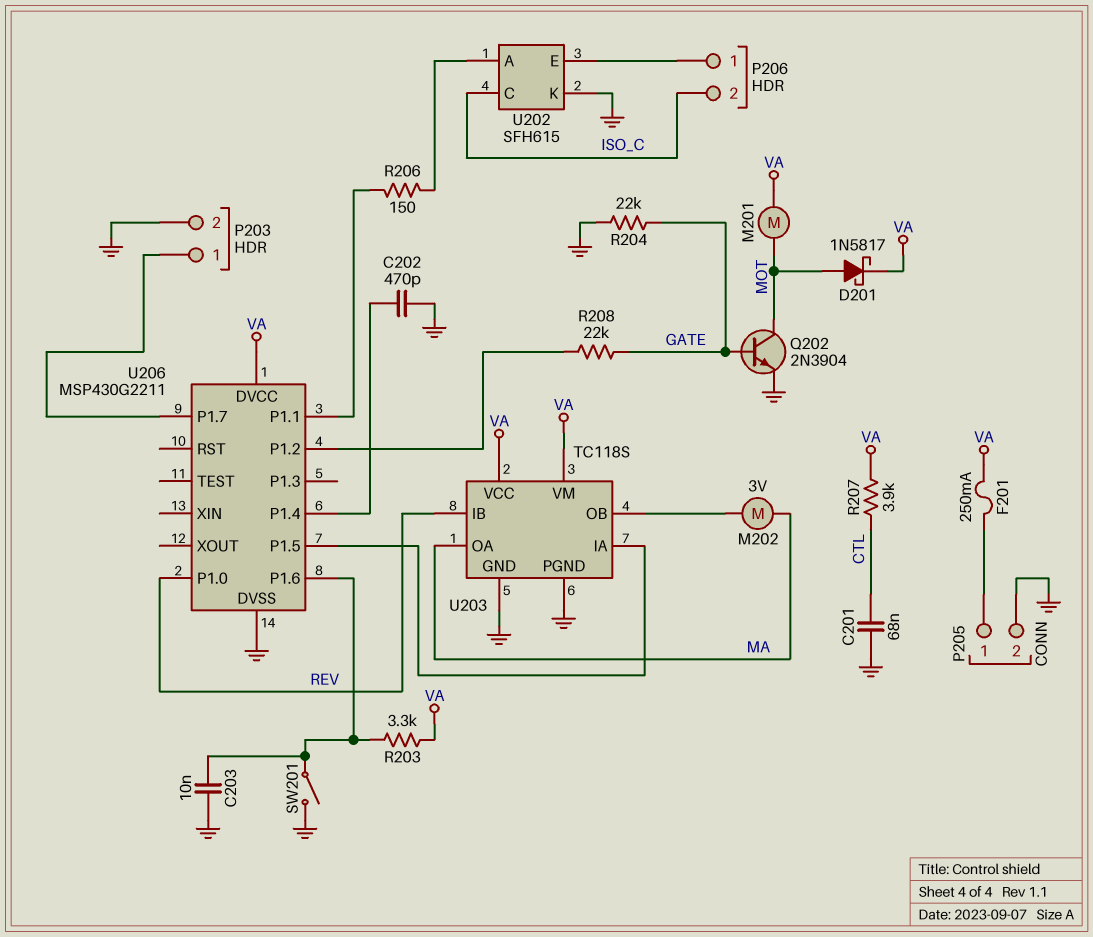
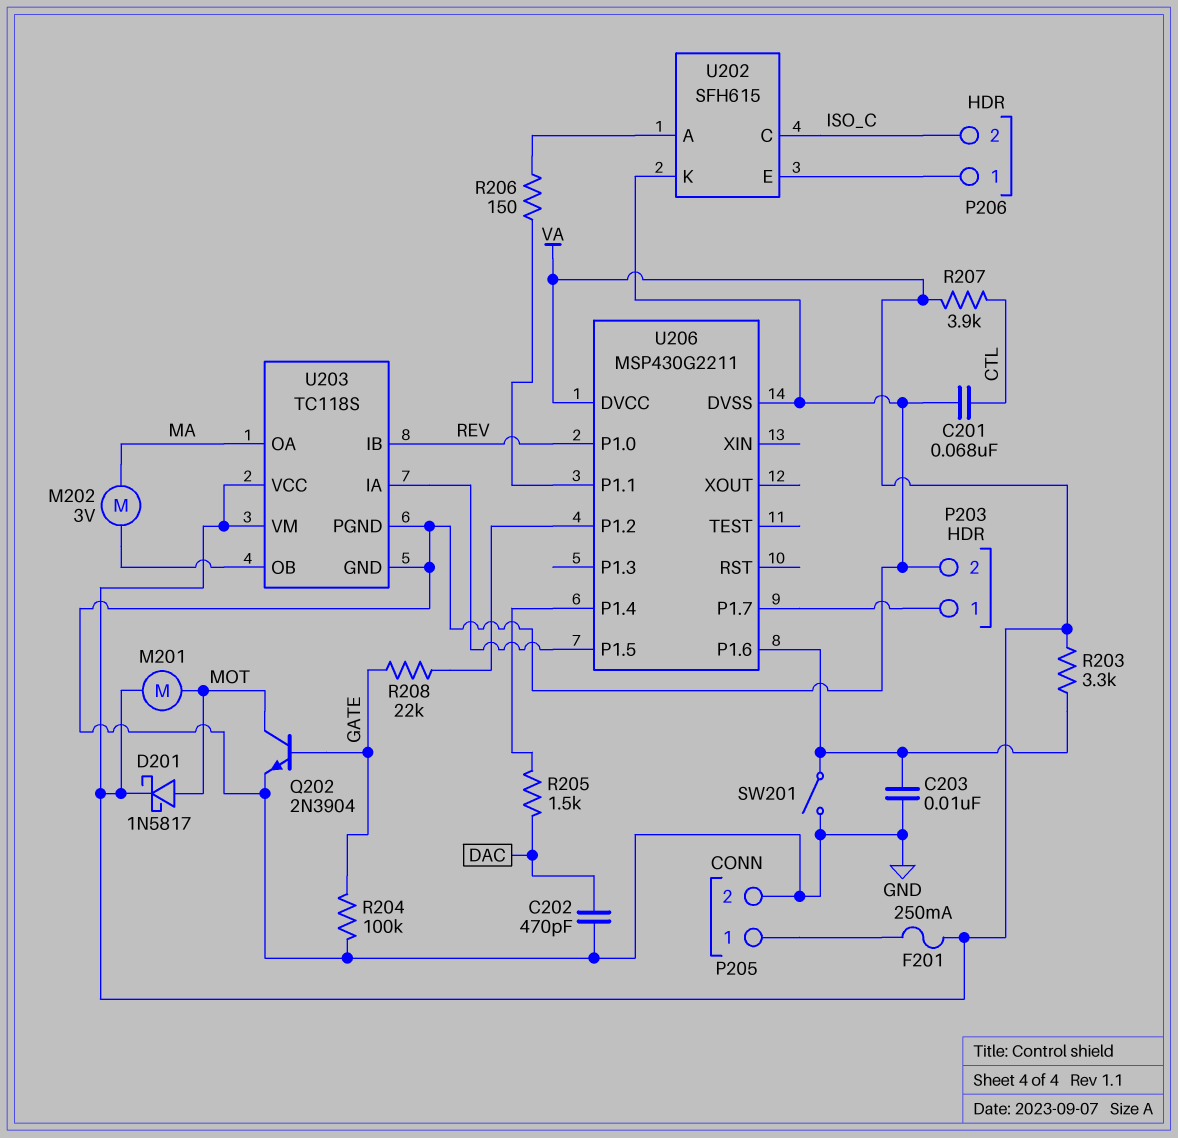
C202: 470pF (GND, U206/P1.4) -> 470pF (DAC, GND)
R204: 22k (GATE, GND) -> 100k (GATE, GND)
R205: none -> 1.5k (DAC, U206/P1.4)

